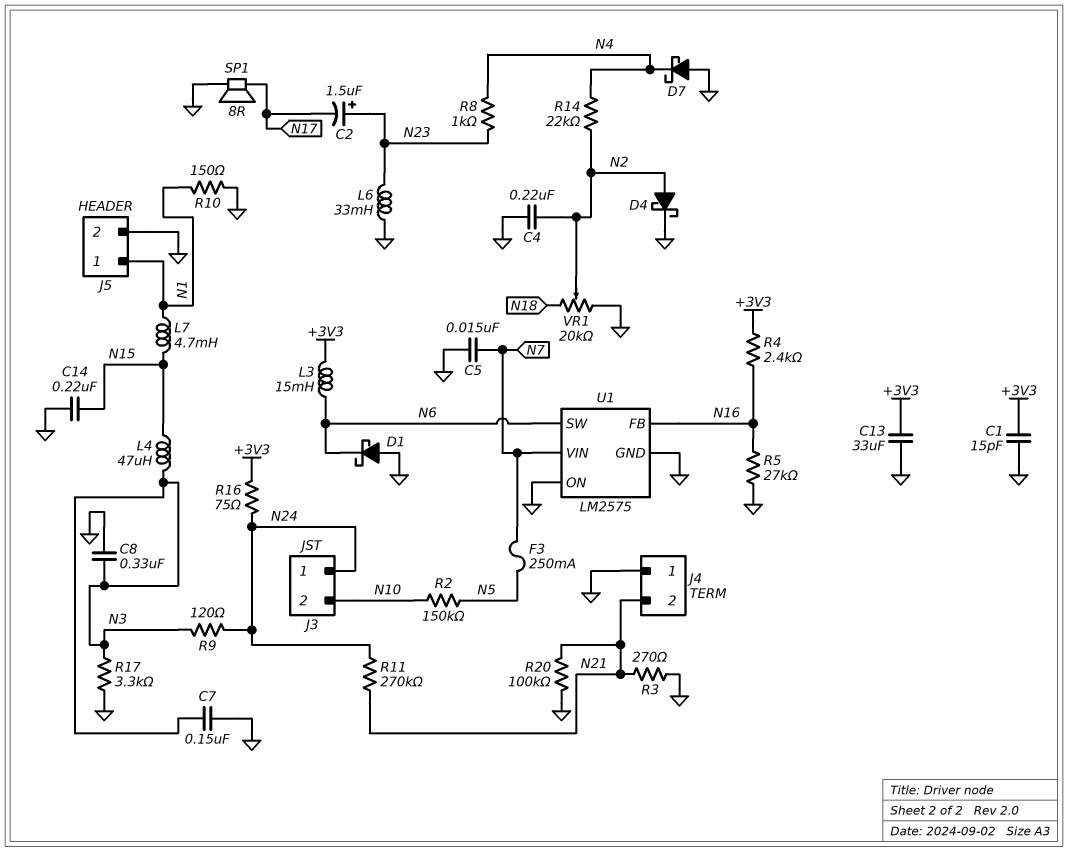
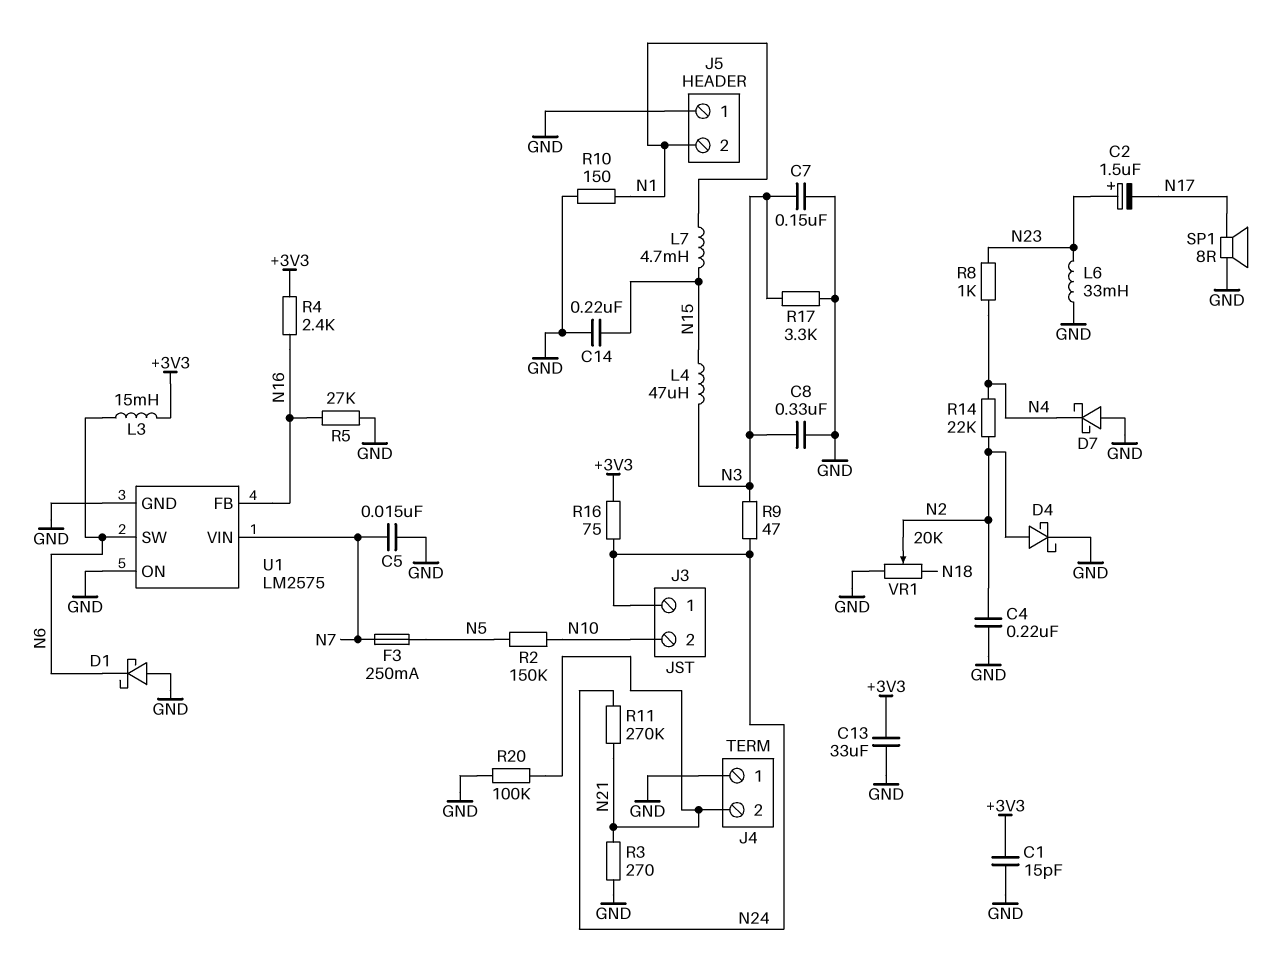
J5 pin 1: N1 -> GND
J5 pin 2: GND -> N1
R9: 120 (N3, N24) -> 47 (N3, N24)

